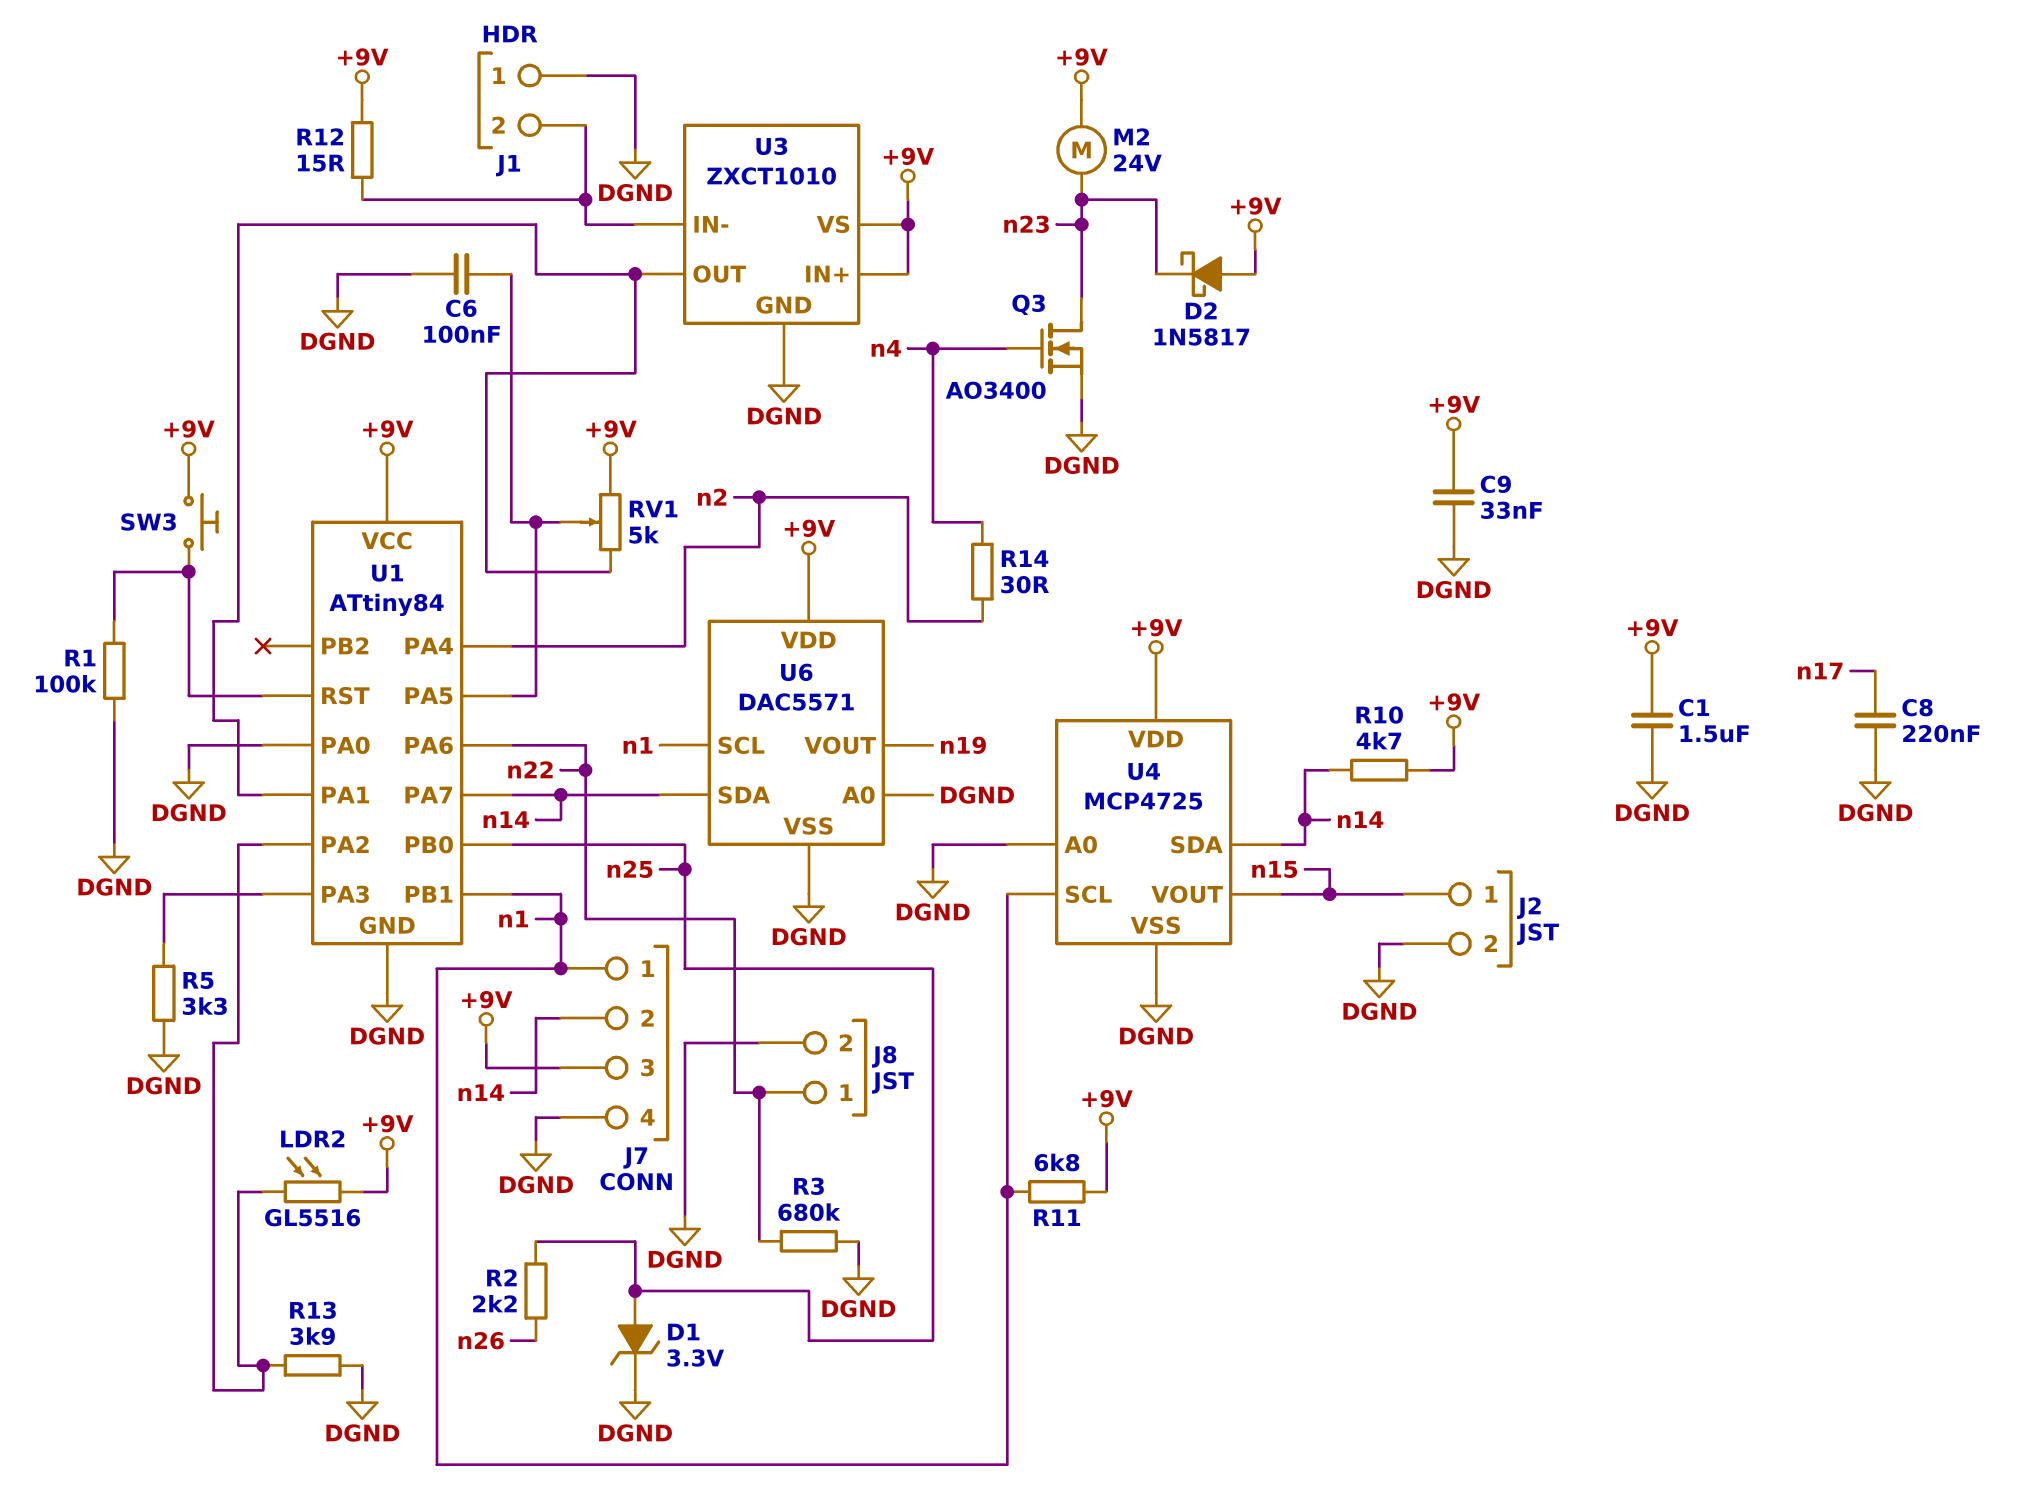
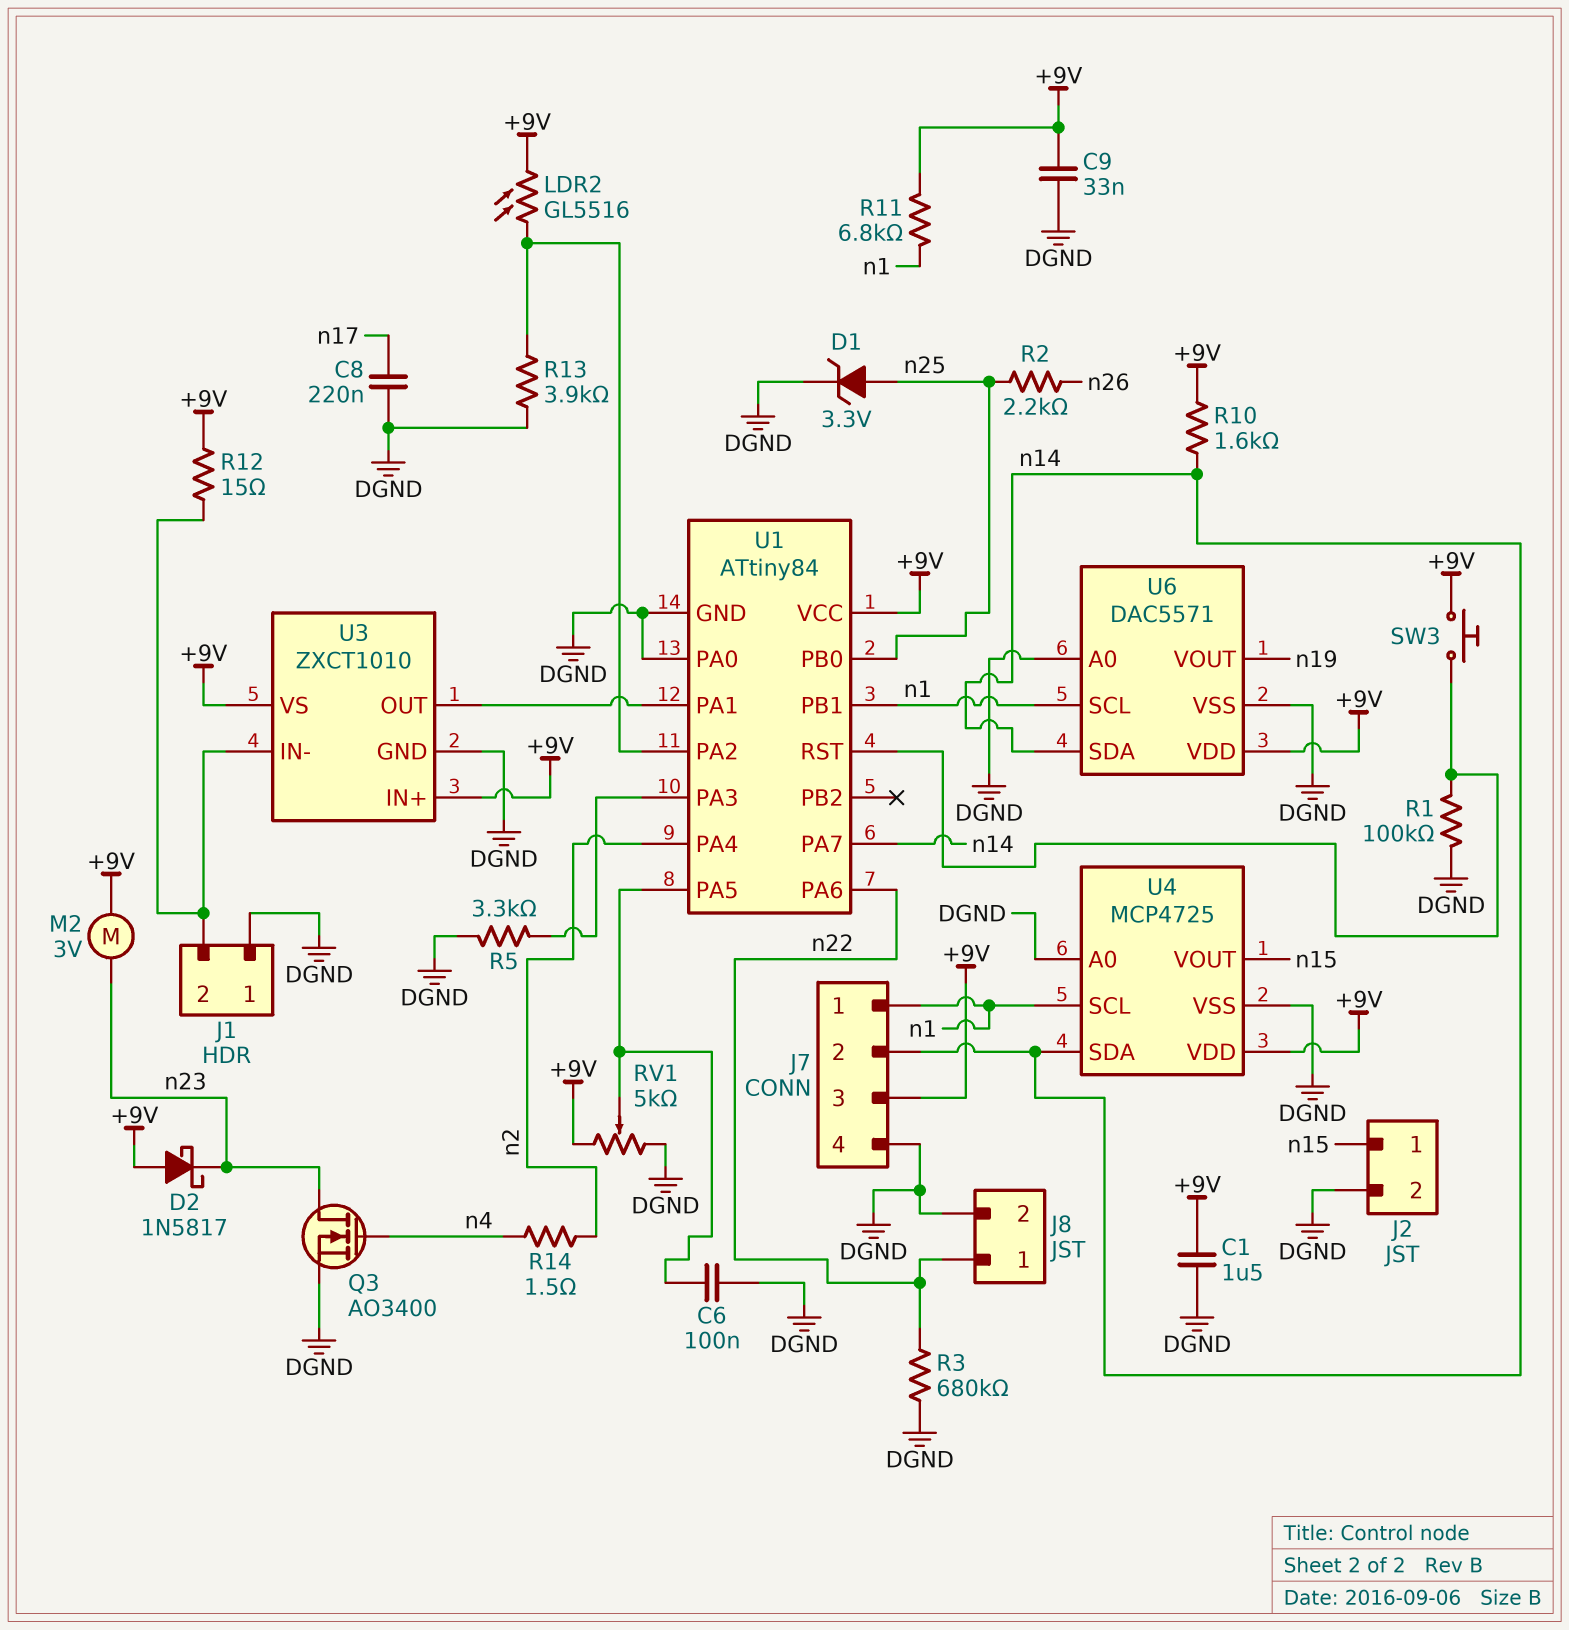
M2: motor 24V (+9V, n23) -> motor 3V (+9V, n23)
R10: 4.7k (+9V, n14) -> 1.6k (+9V, n14)
R14: 30 (n2, n4) -> 1.5 (n2, n4)
RV1: 5k (+9V, U1/PA1, wiper U1/PA5) -> 5k (+9V, DGND, wiper U1/PA5)

